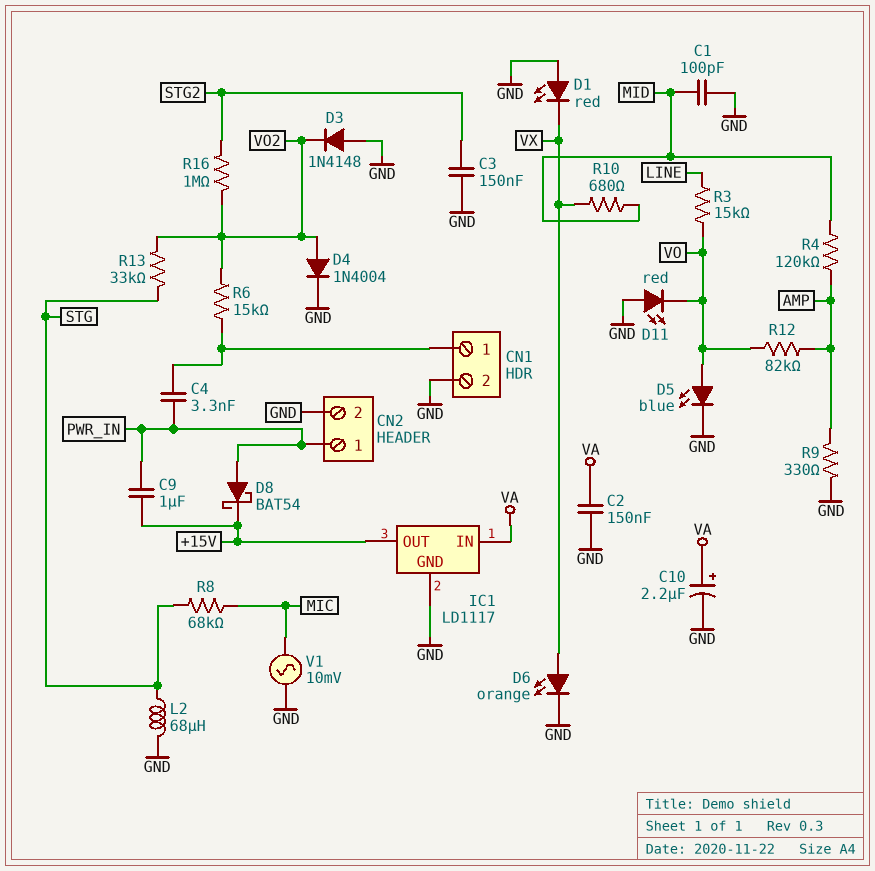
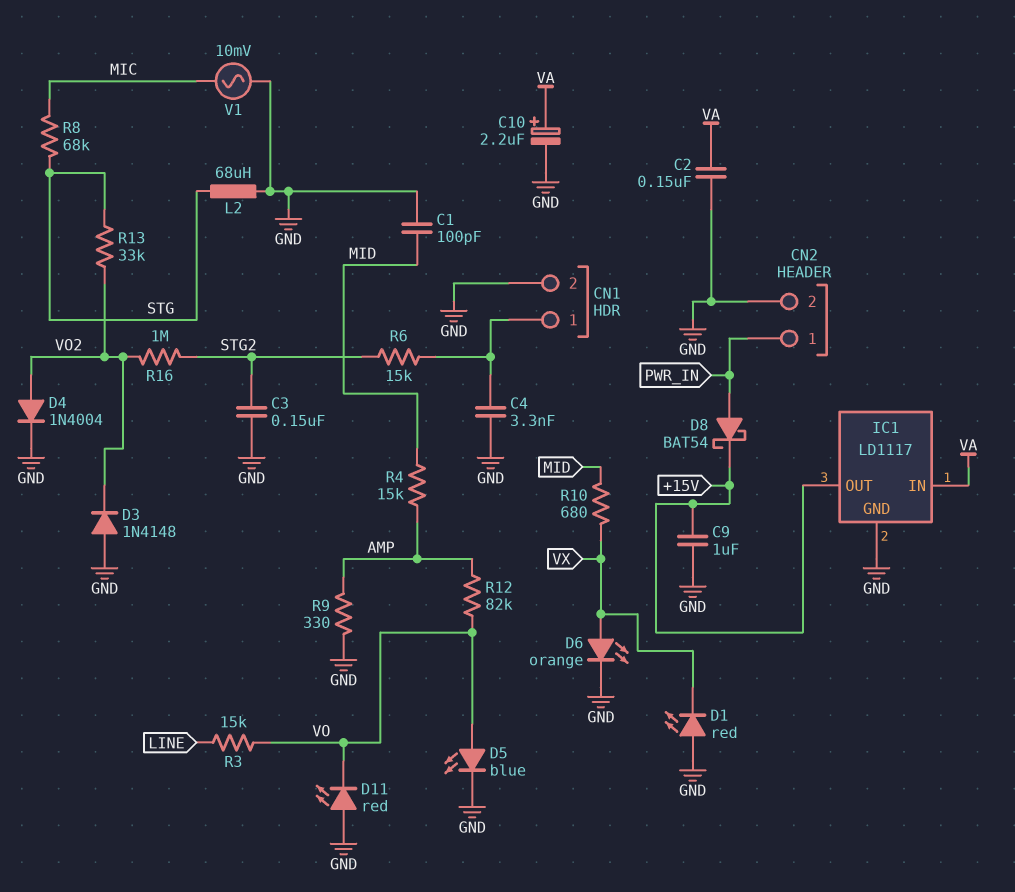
C4: 3.3nF (CN1/1, PWR_IN) -> 3.3nF (CN1/1, GND)
C9: 1uF (+15V, PWR_IN) -> 1uF (+15V, GND)
R4: 120k (AMP, MID) -> 15k (AMP, MID)
R6: 15k (CN1/1, VO2) -> 15k (CN1/1, STG2)

